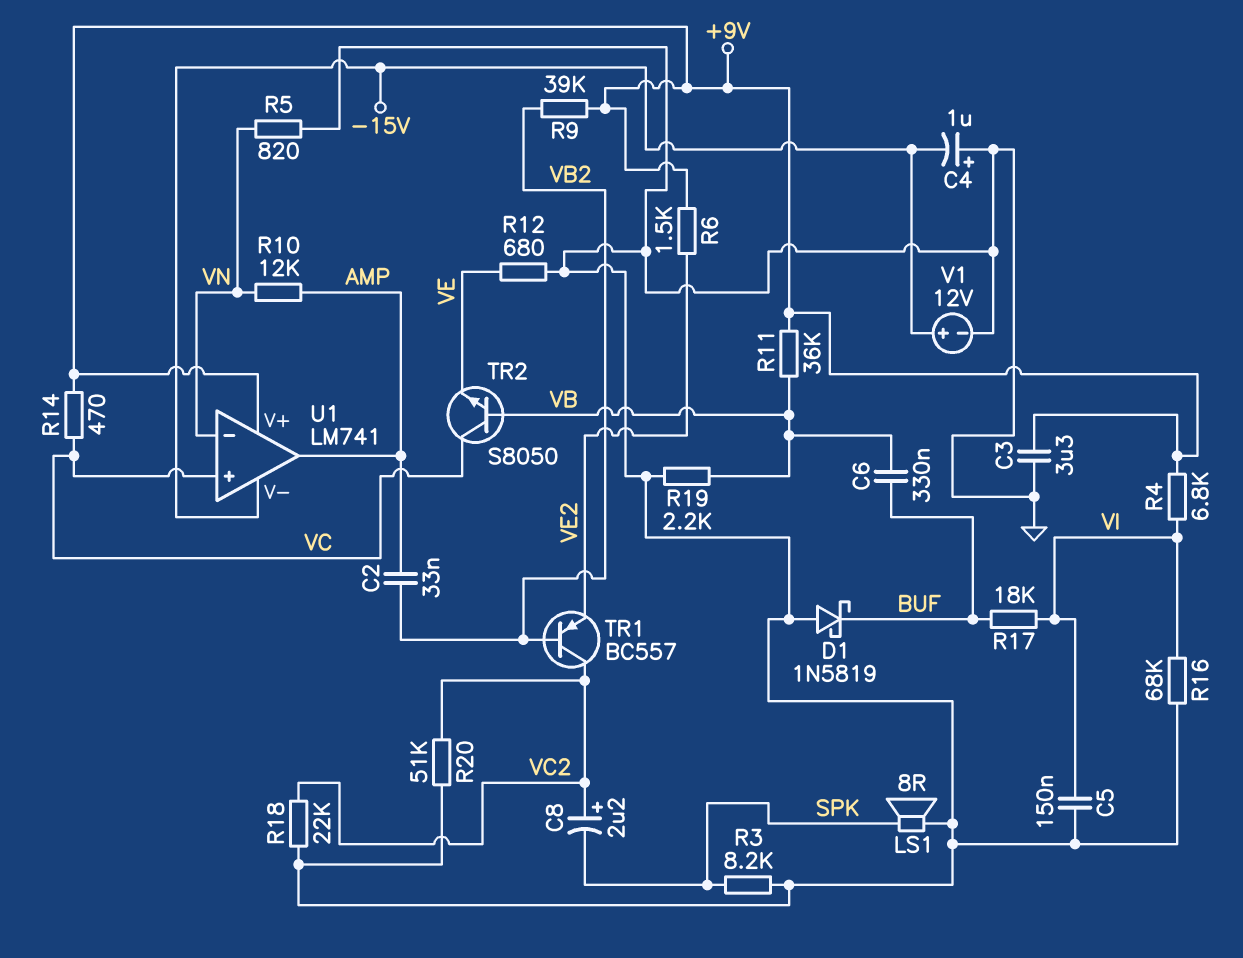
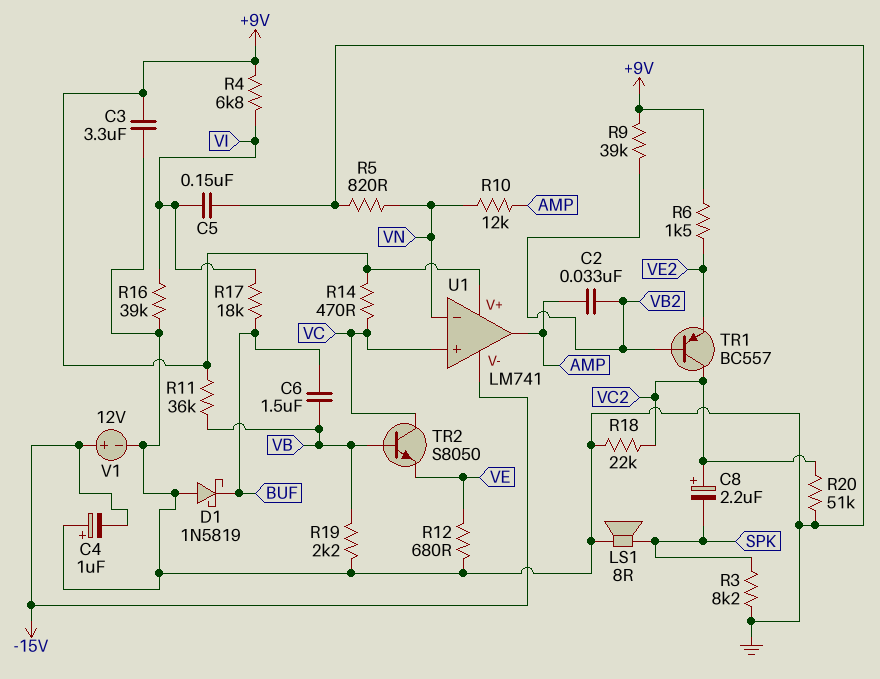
C6: 330nF (BUF, VB) -> 1.5uF (BUF, VB)
R16: 68k (GND, VI) -> 39k (GND, VI)

